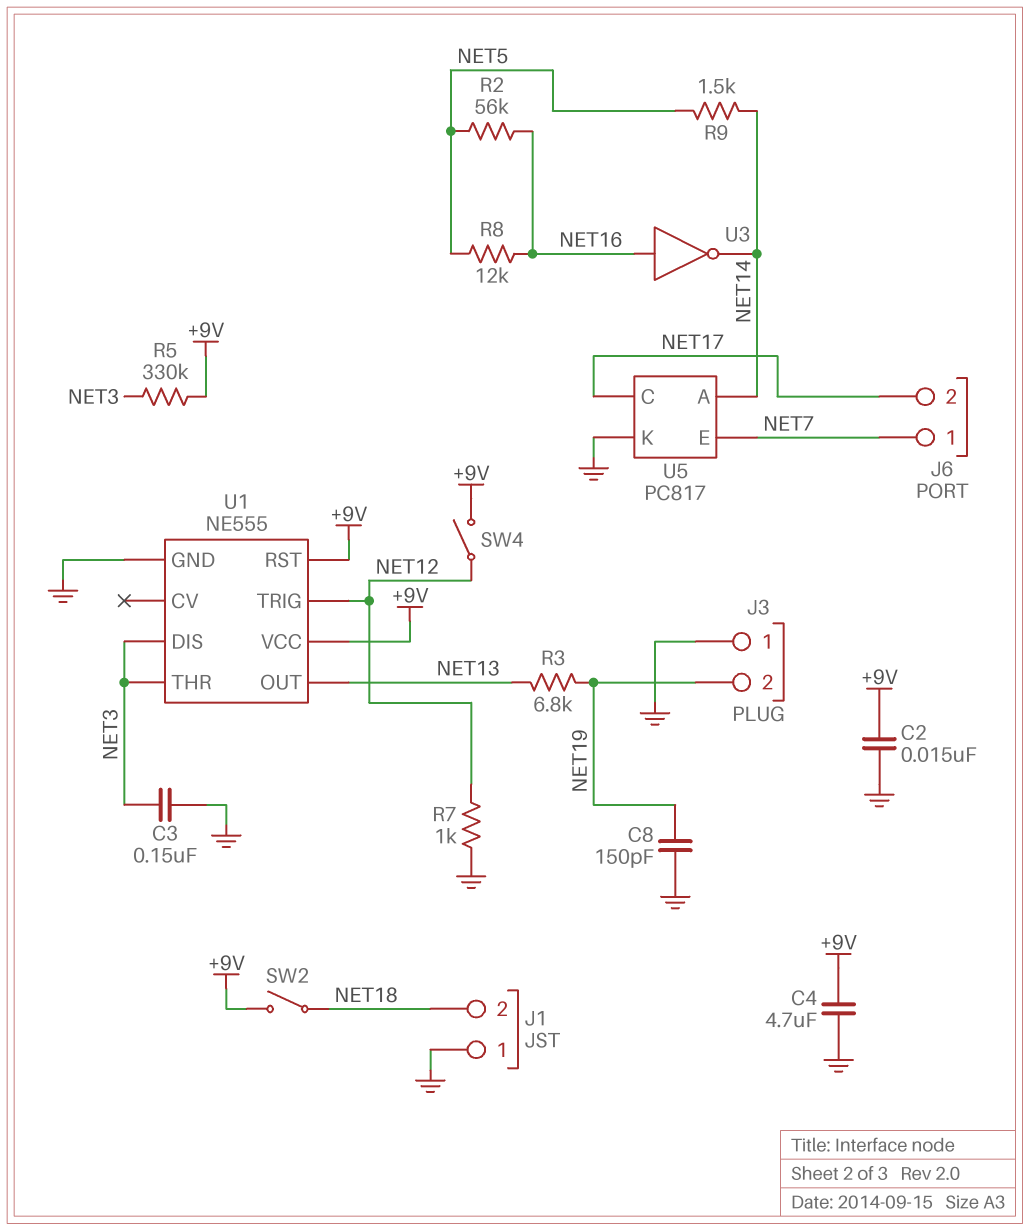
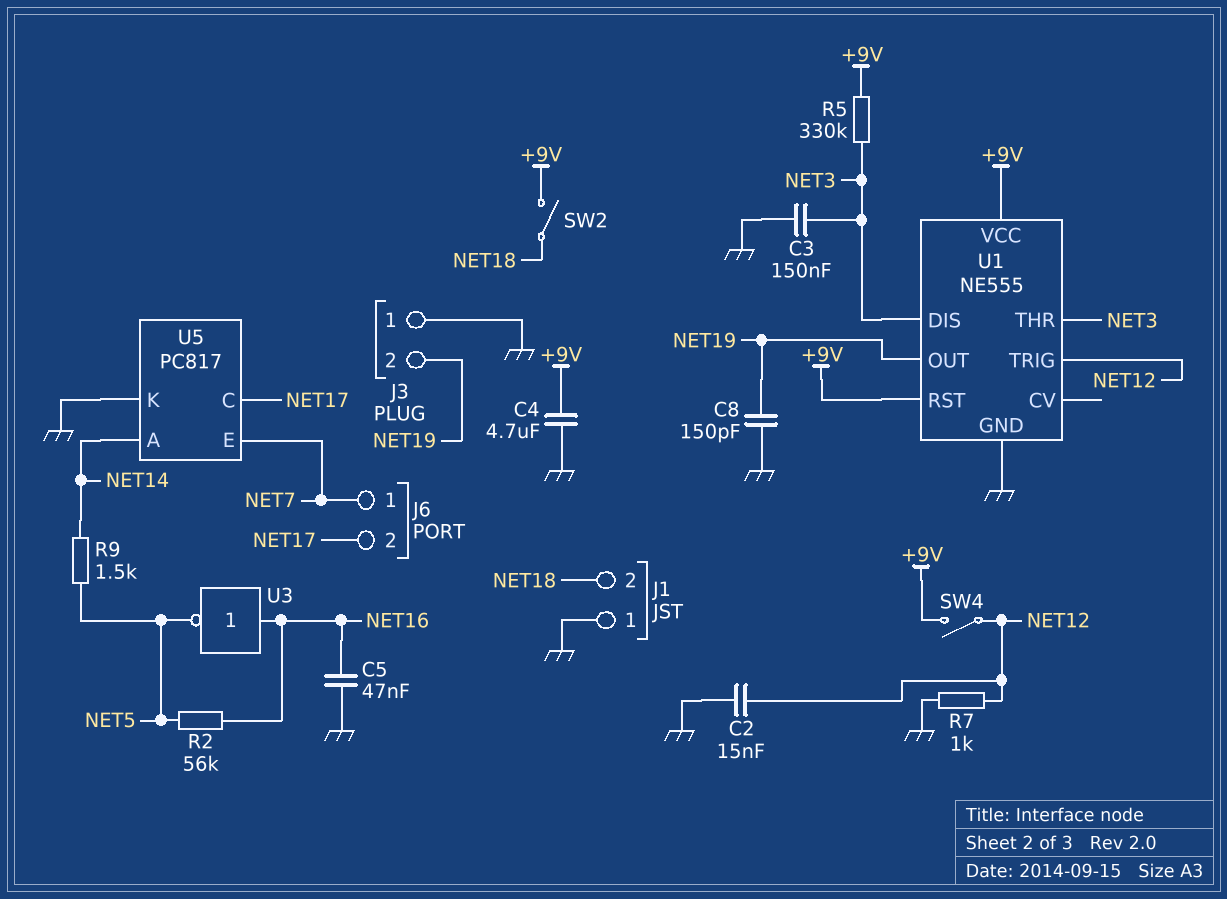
C2: 15nF (+9V, GND) -> 15nF (GND, NET12)
C5: none -> 47nF (GND, NET16)
R3: 6.8k (NET13, NET19) -> none
R8: 12k (NET5, NET16) -> none
U1 pin OUT: NET13 -> NET19
U3: NOT (in NET16, out NET14) -> NOT (in NET16, out NET5)

